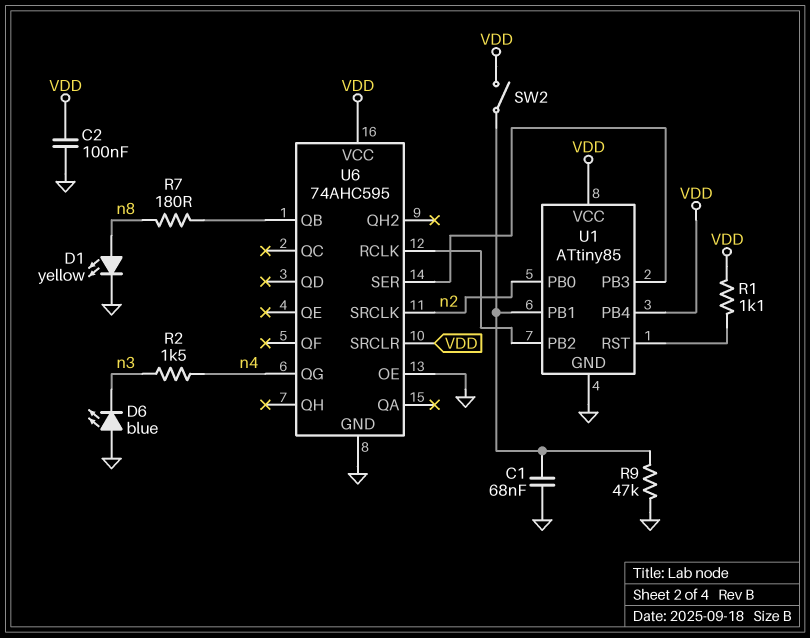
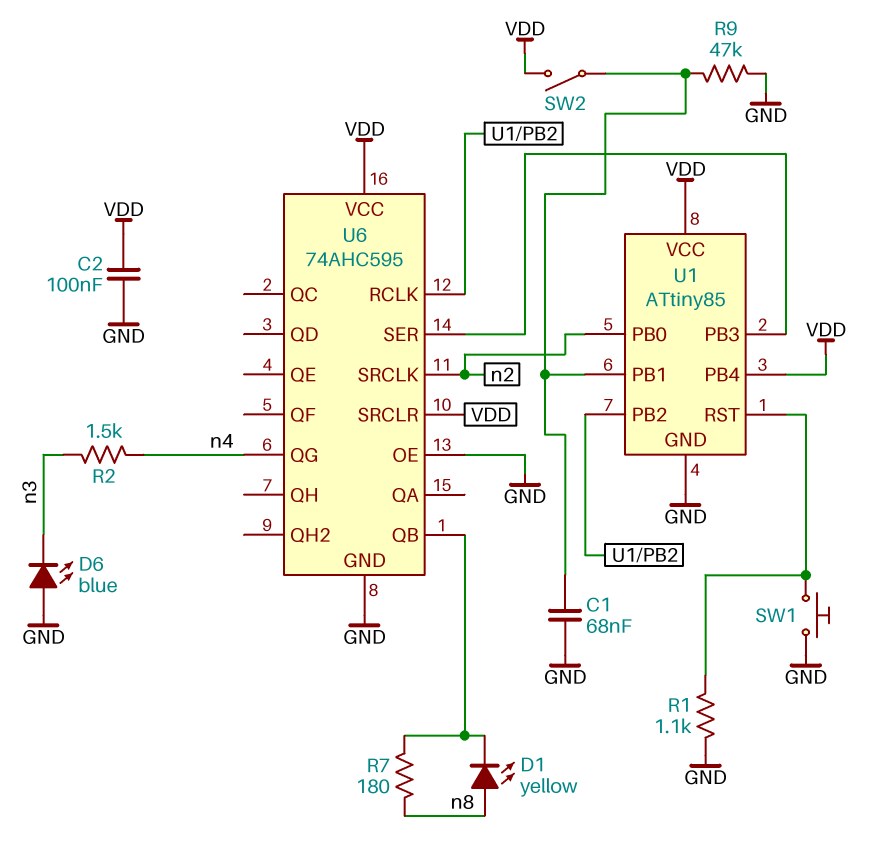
D1: LED yellow (A n8, K GND) -> LED yellow (A n8, K U6/QB)
R1: 1.1k (U1/RST, VDD) -> 1.1k (GND, U1/RST)
SW1: none -> button (GND, U1/RST)

